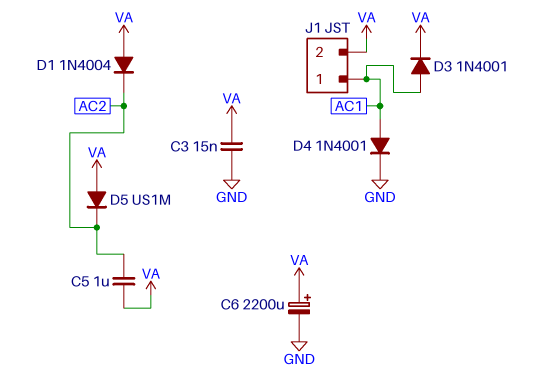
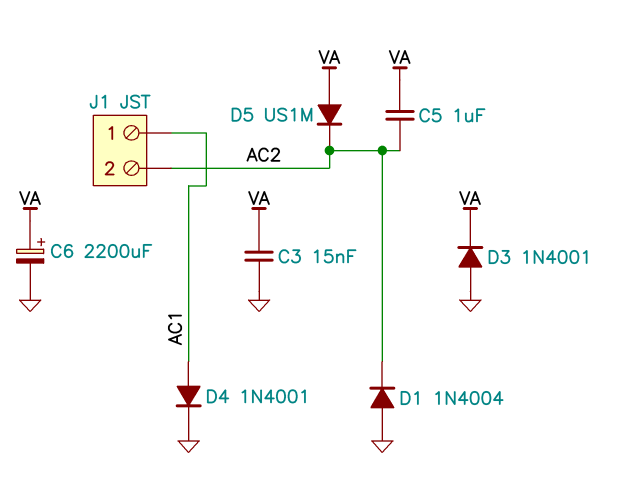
D1: diode 1N4004 (A VA, K AC2) -> diode 1N4004 (A GND, K AC2)
D3: diode 1N4001 (A AC1, K VA) -> diode 1N4001 (A GND, K VA)
J1 pin 2: VA -> AC2

